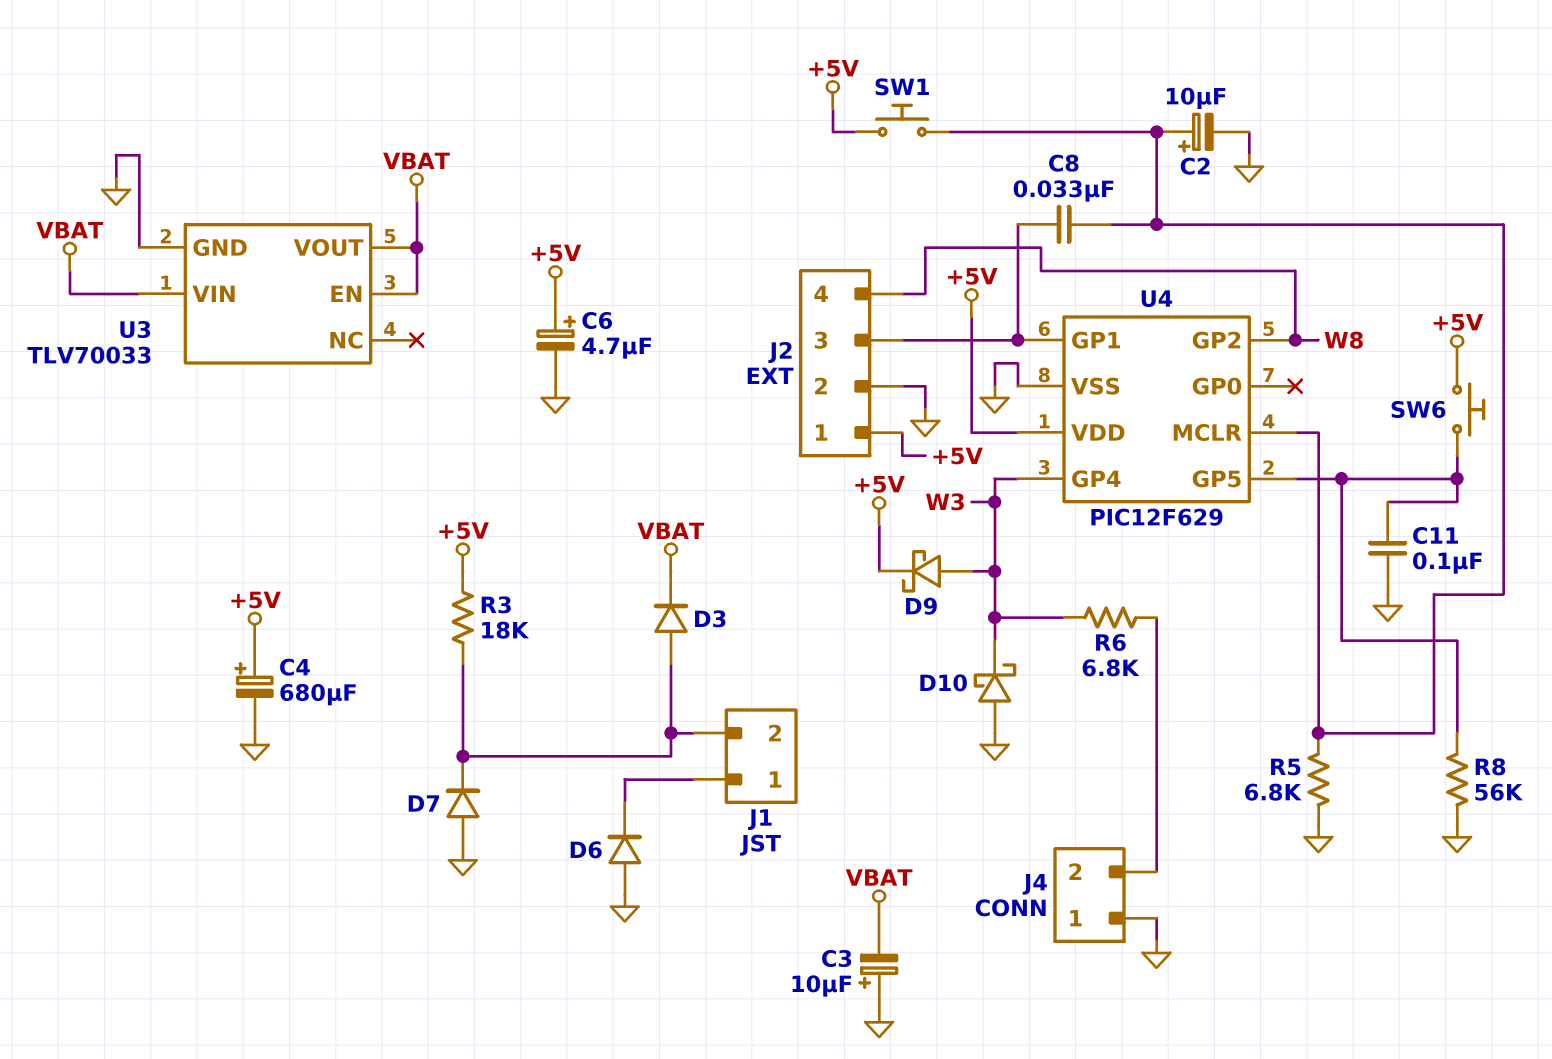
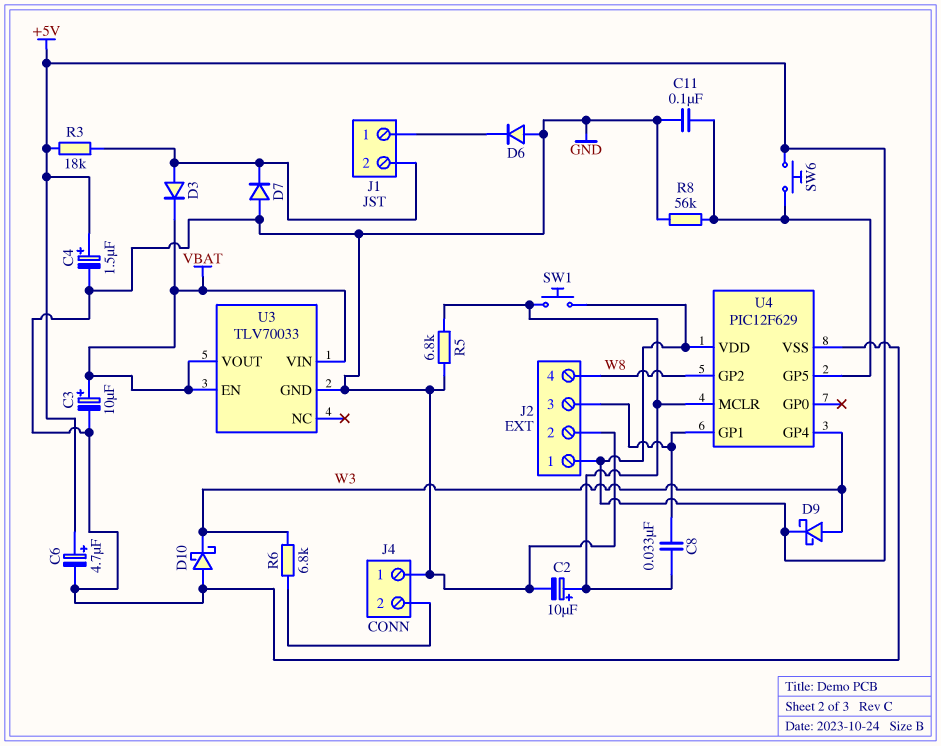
C3: 10uF (plus GND, minus VBAT) -> 10uF (plus VBAT, minus GND)
C4: 680uF (plus +5V, minus GND) -> 1.5uF (plus +5V, minus GND)

